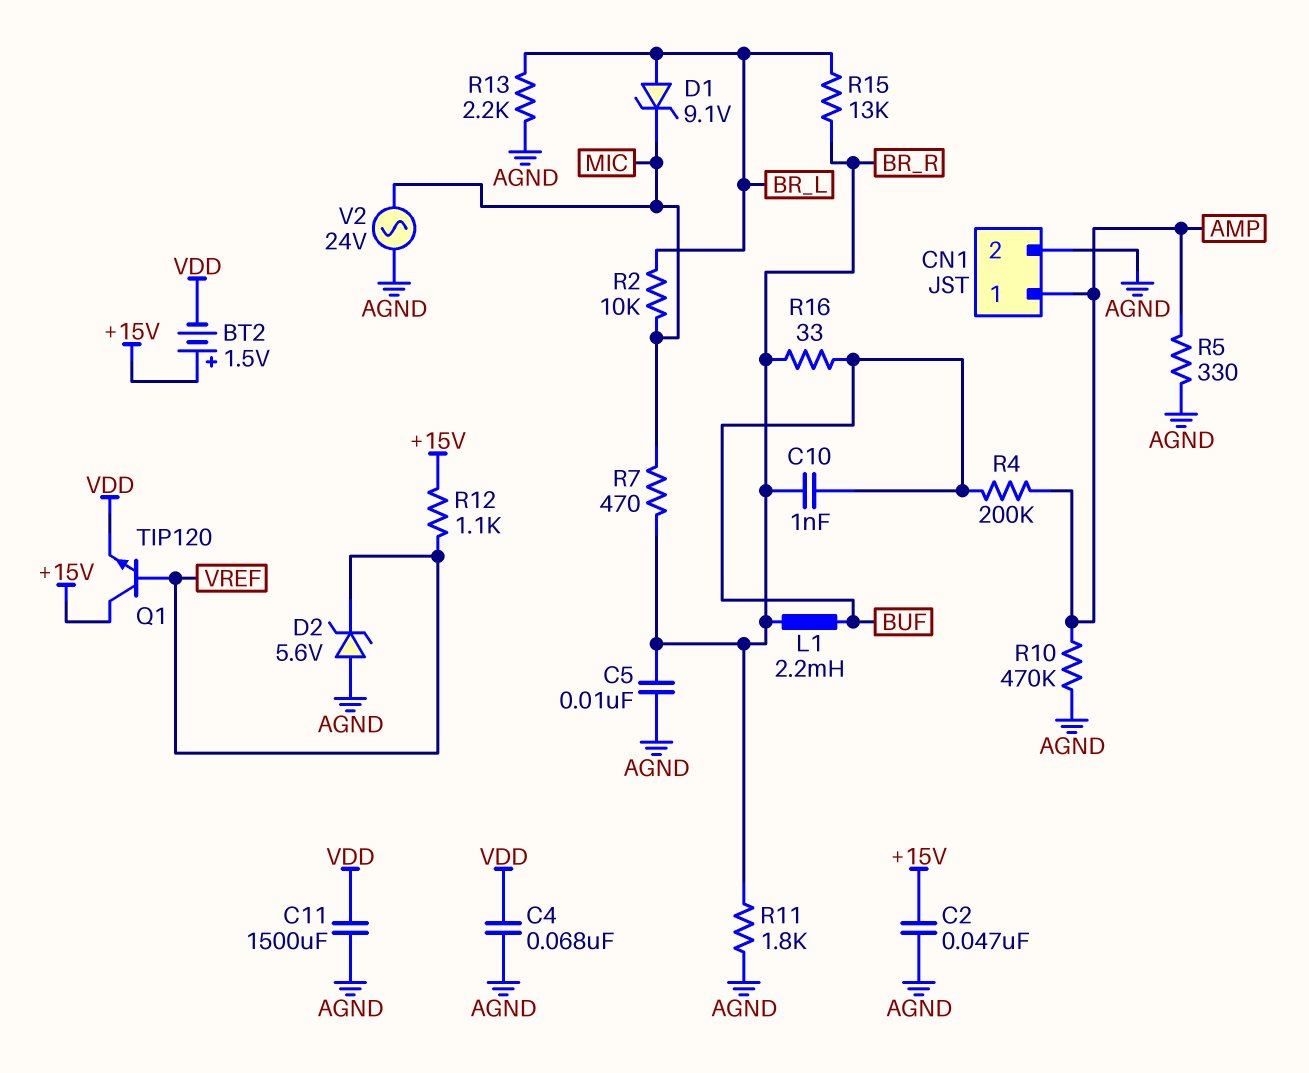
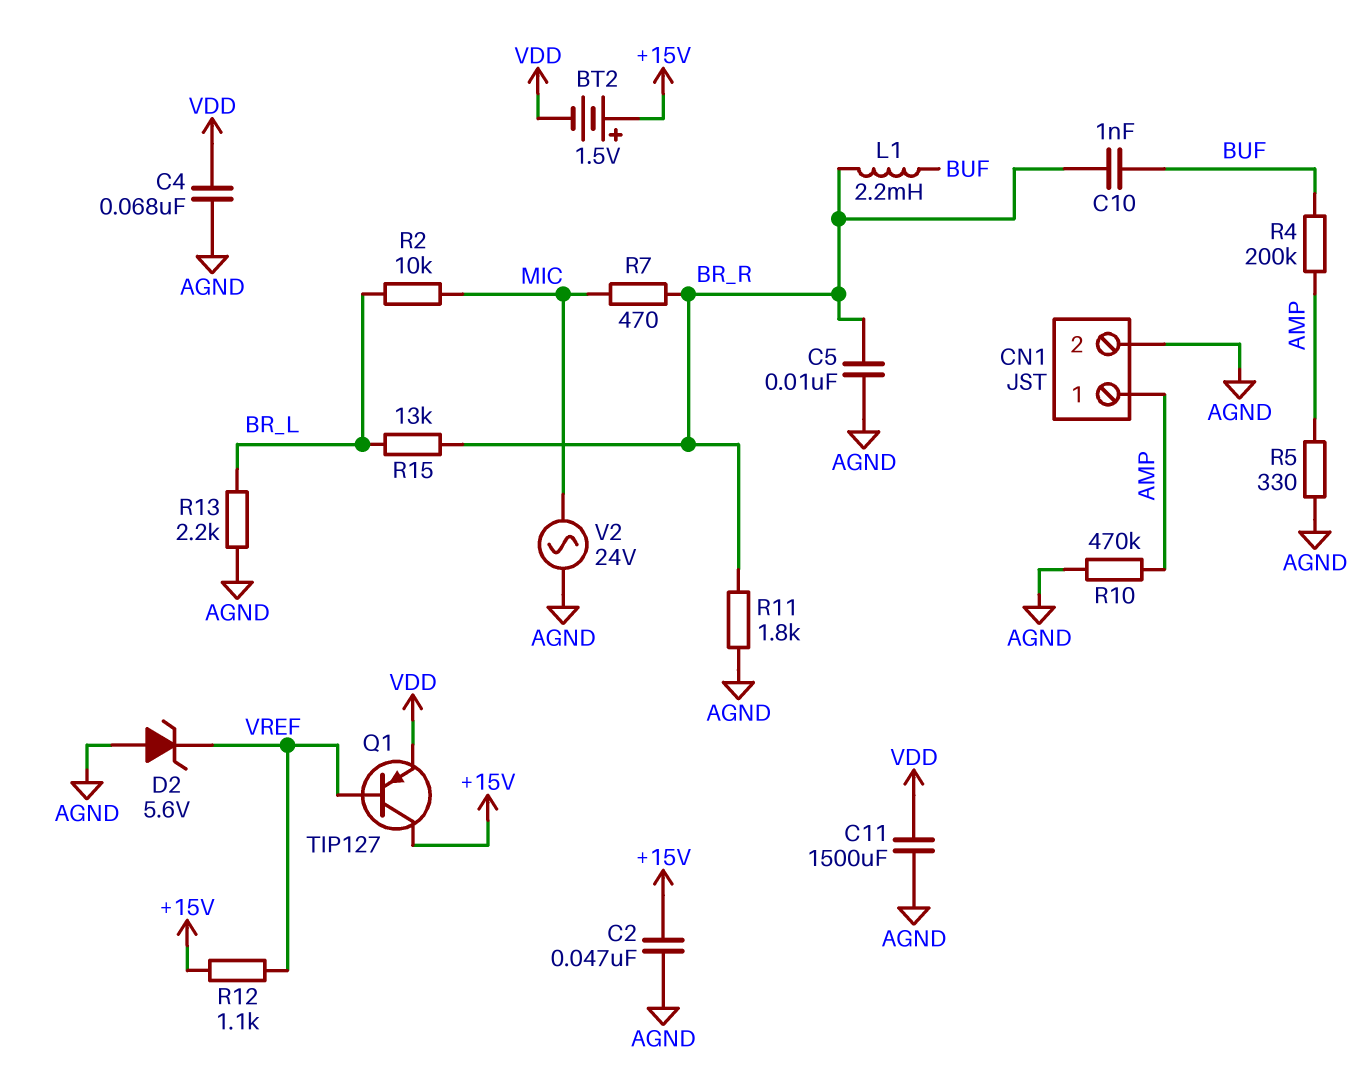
D1: zener 9.1V (A BR_L, K MIC) -> none
Q1: NPN TIP120 (B VREF, C +15V, E VDD) -> PNP TIP127 (B VREF, C +15V, E VDD)
R16: 33 (BR_R, BUF) -> none

